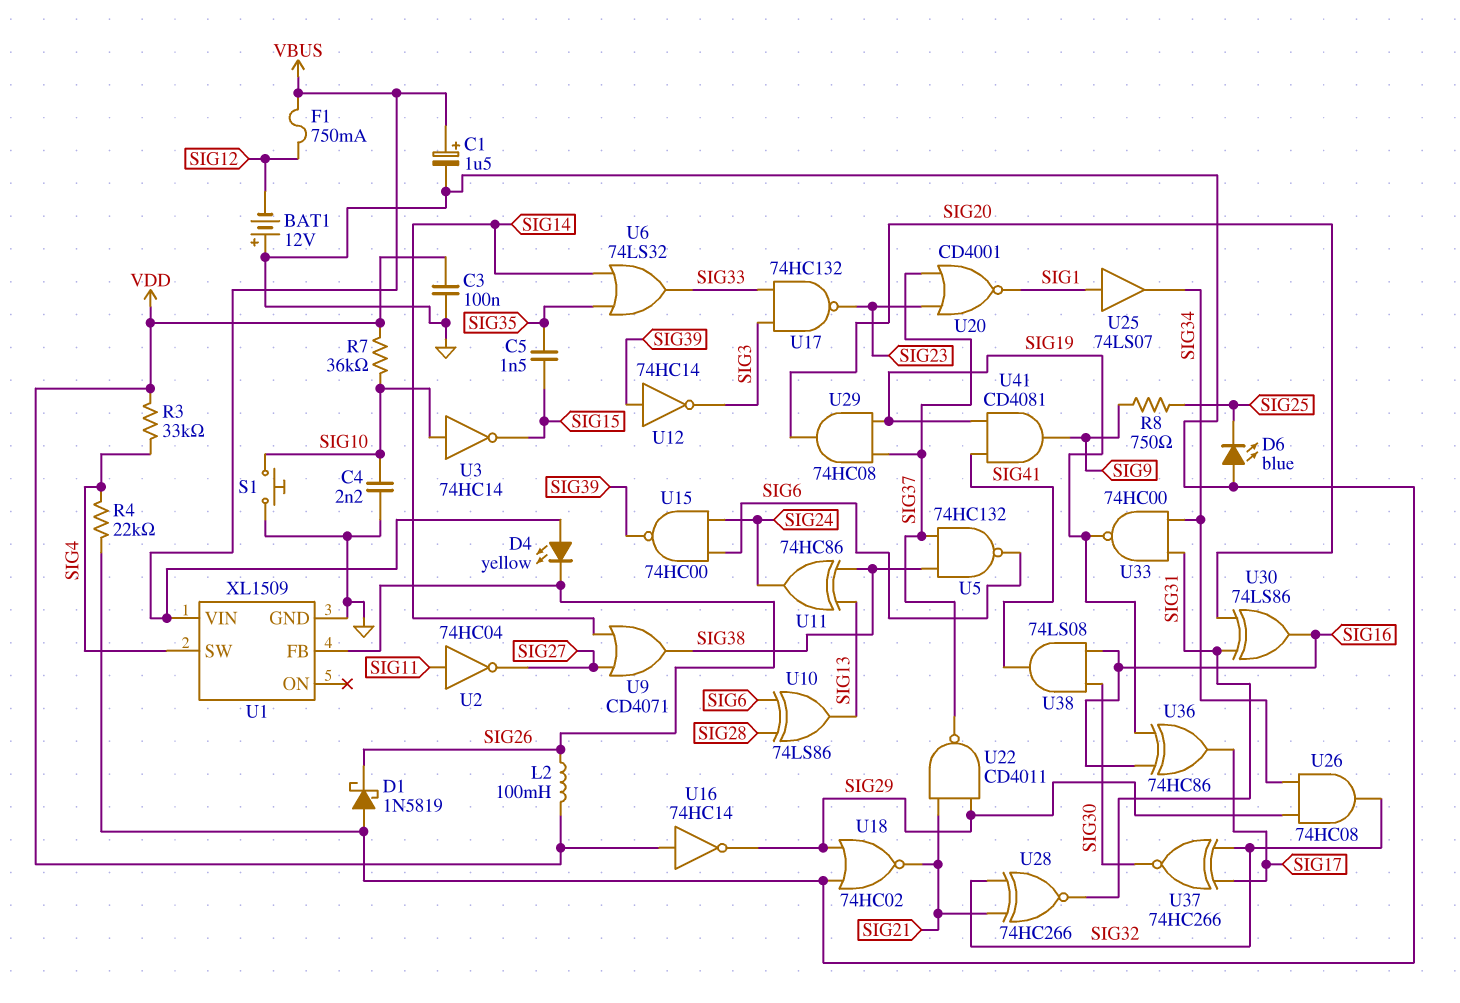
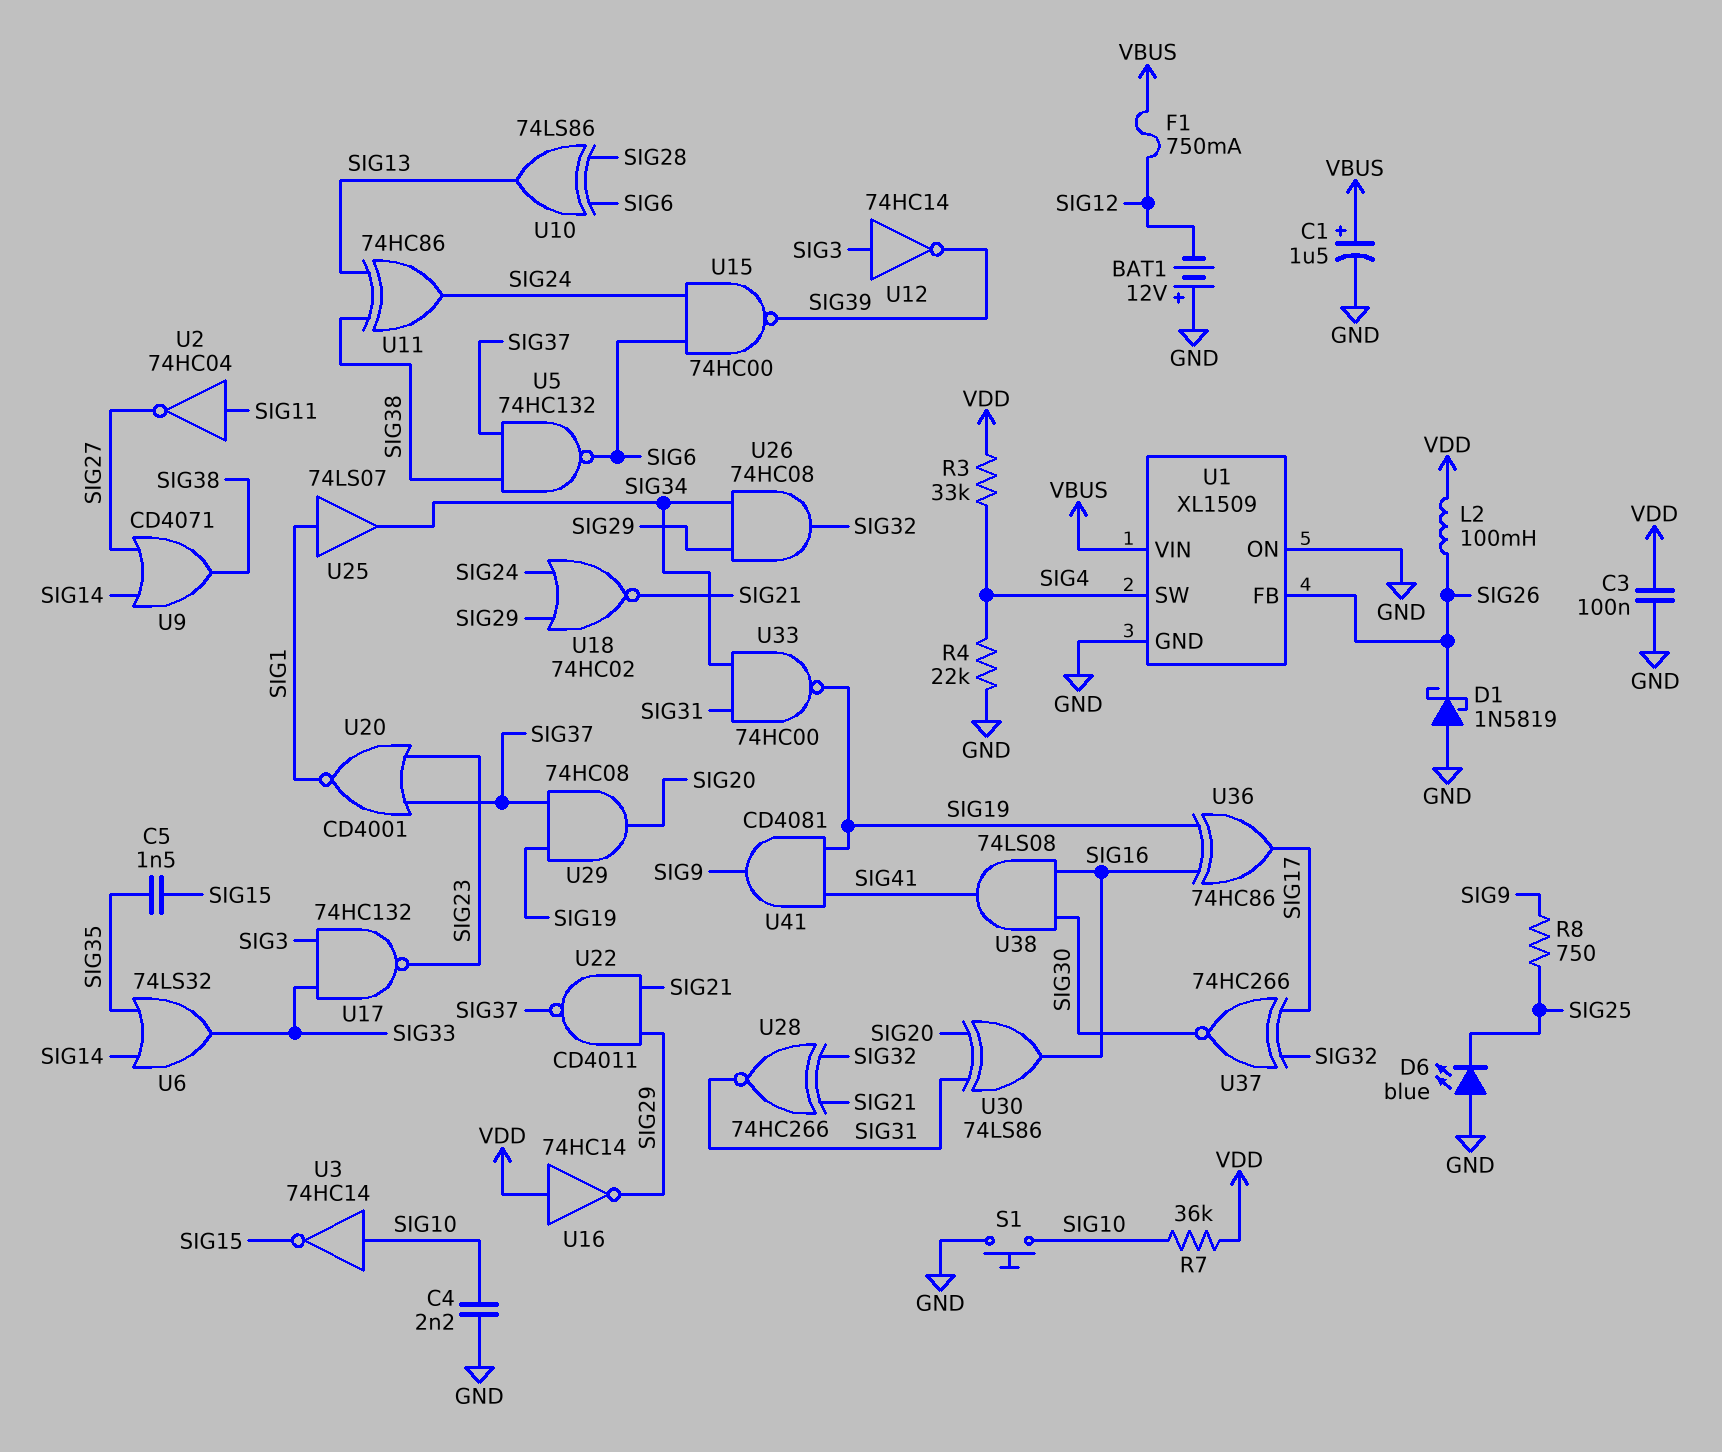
D4: LED yellow (A VBUS, K SIG26) -> none
U1 pin ON: none -> GND
U12: NOT 74HC14 (in SIG39, out SIG3) -> NOT 74HC14 (in SIG3, out SIG39)
U18: NOR 74HC02 (in GND, in SIG29, out SIG21) -> NOR 74HC02 (in SIG24, in SIG29, out SIG21)

